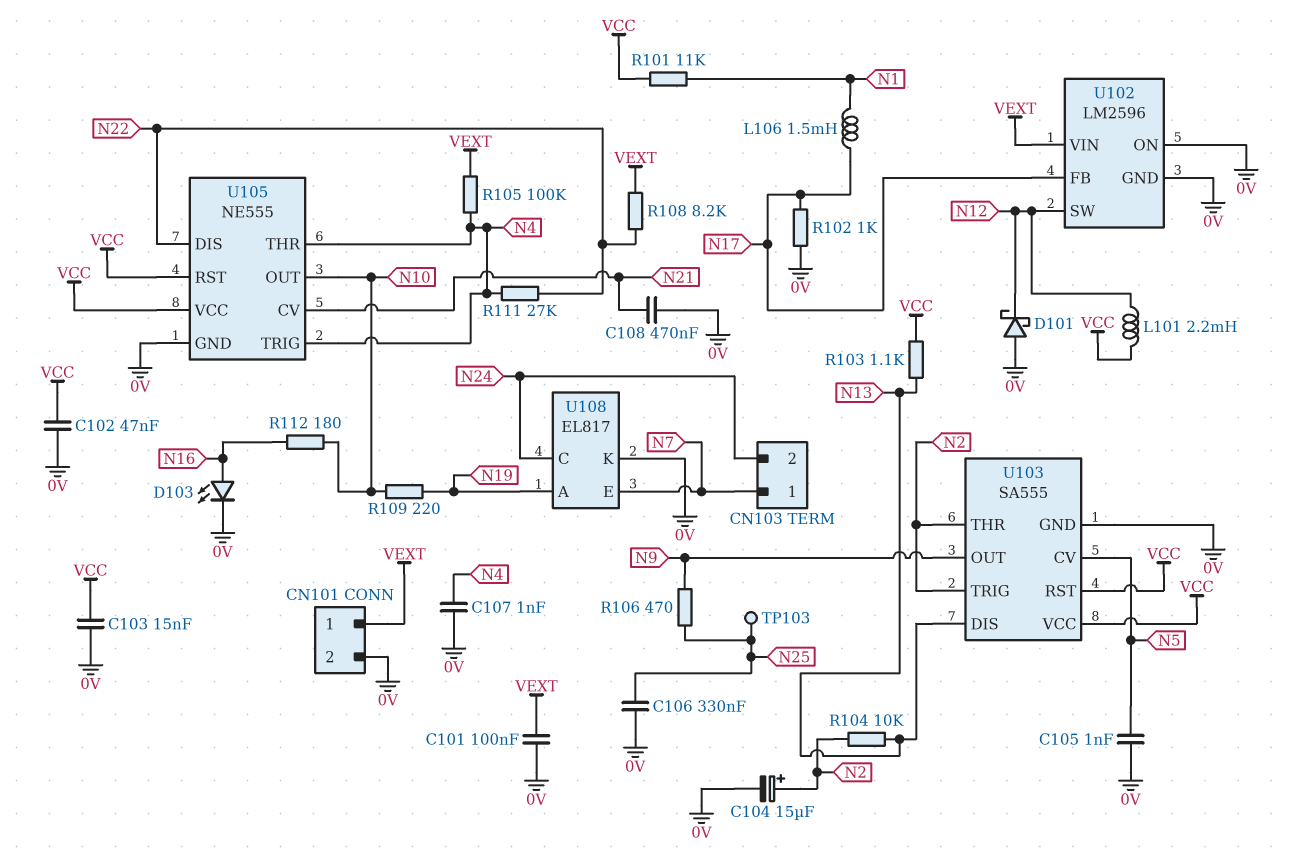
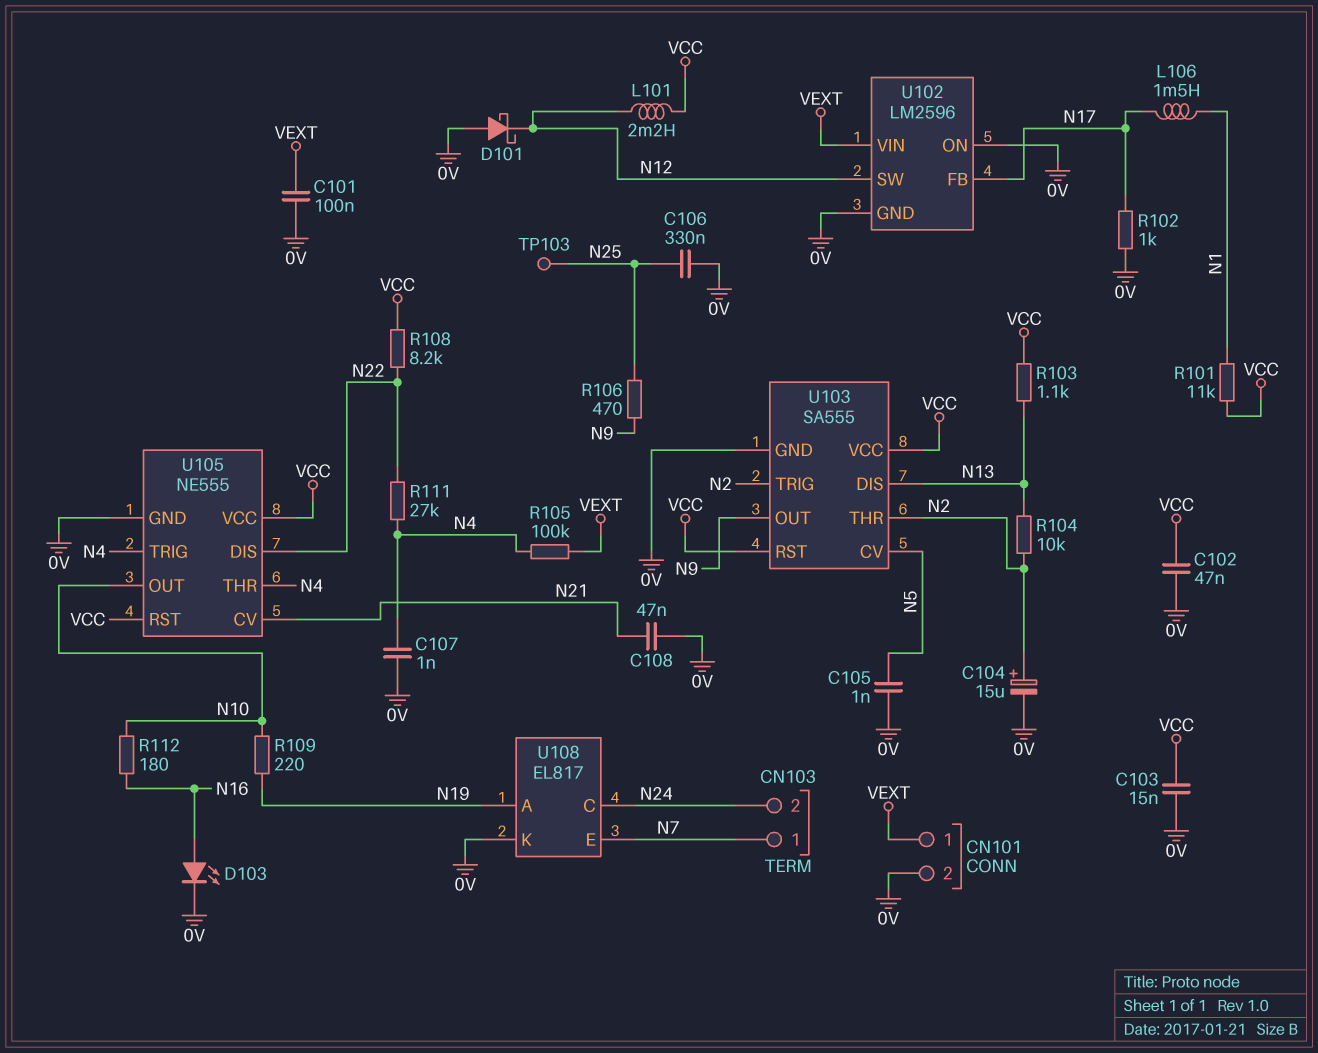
C108: 470nF (0V, N21) -> 47nF (0V, N21)
R108: 8.2k (N22, VEXT) -> 8.2k (N22, VCC)

